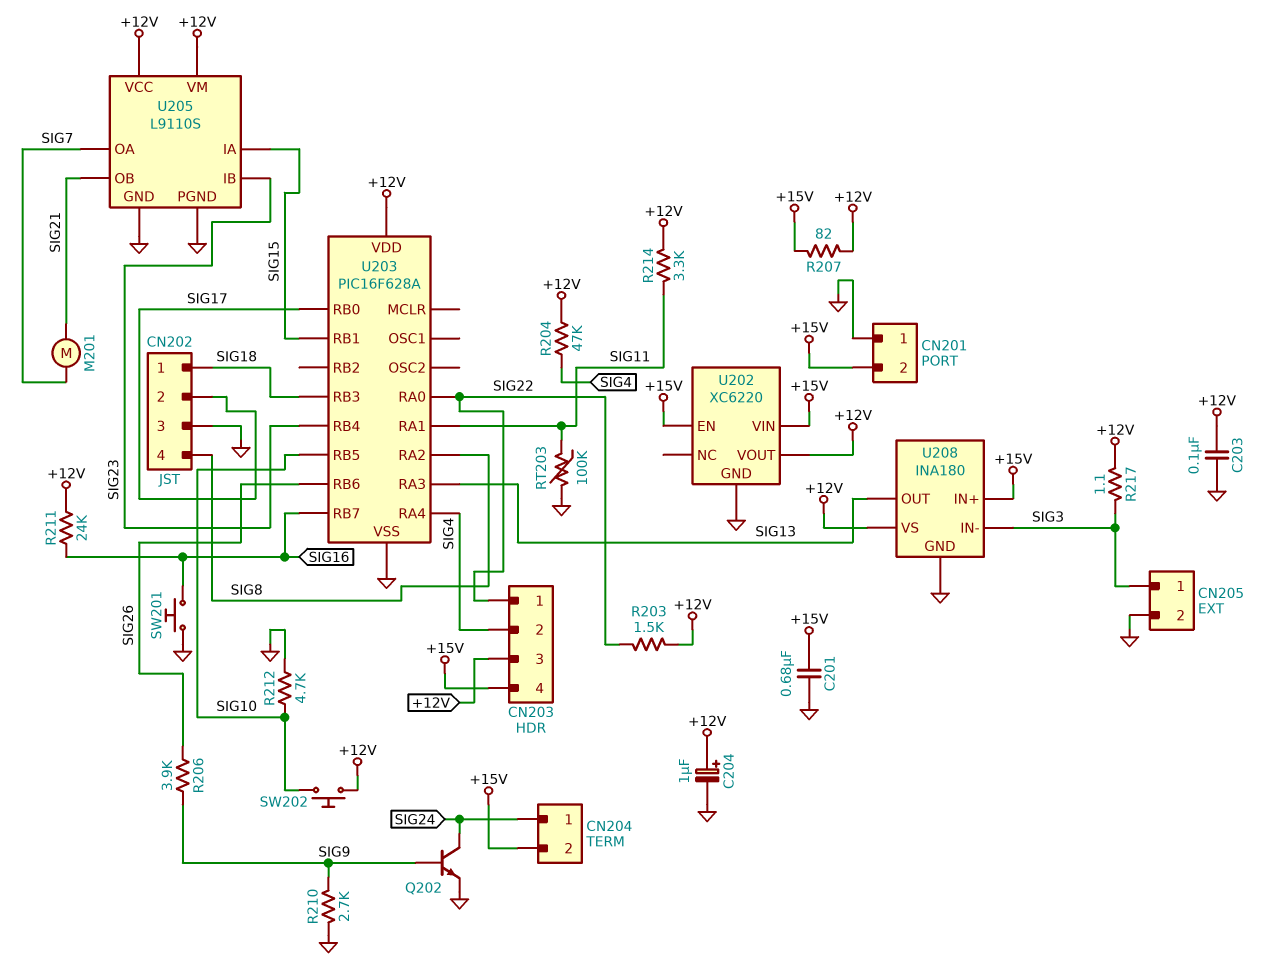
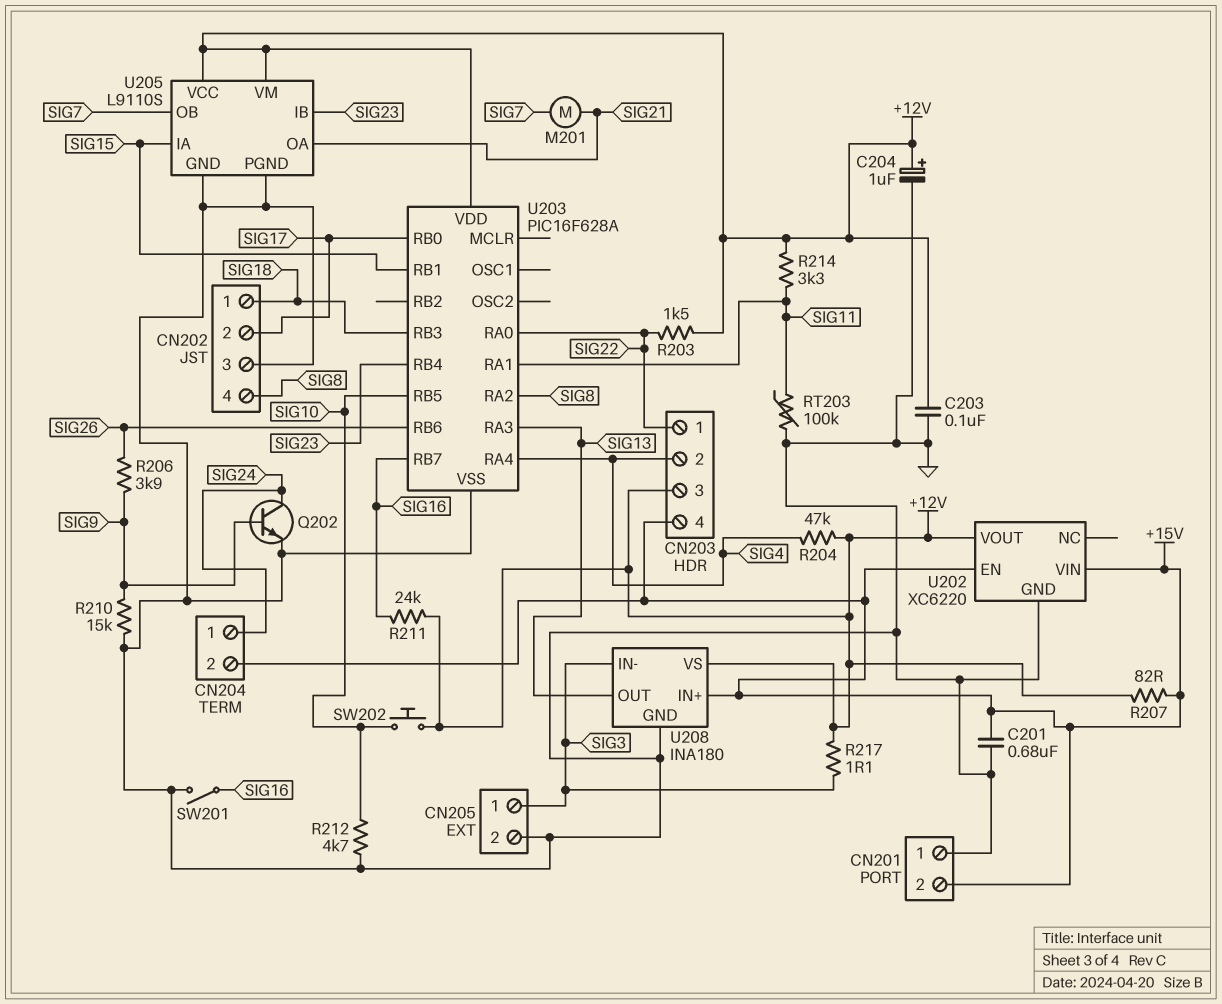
R210: 2.7k (GND, SIG9) -> 15k (GND, SIG9)
SW201: button (GND, SIG16) -> switch (GND, SIG16)
U205 pin OA: SIG7 -> SIG21
U205 pin OB: SIG21 -> SIG7

